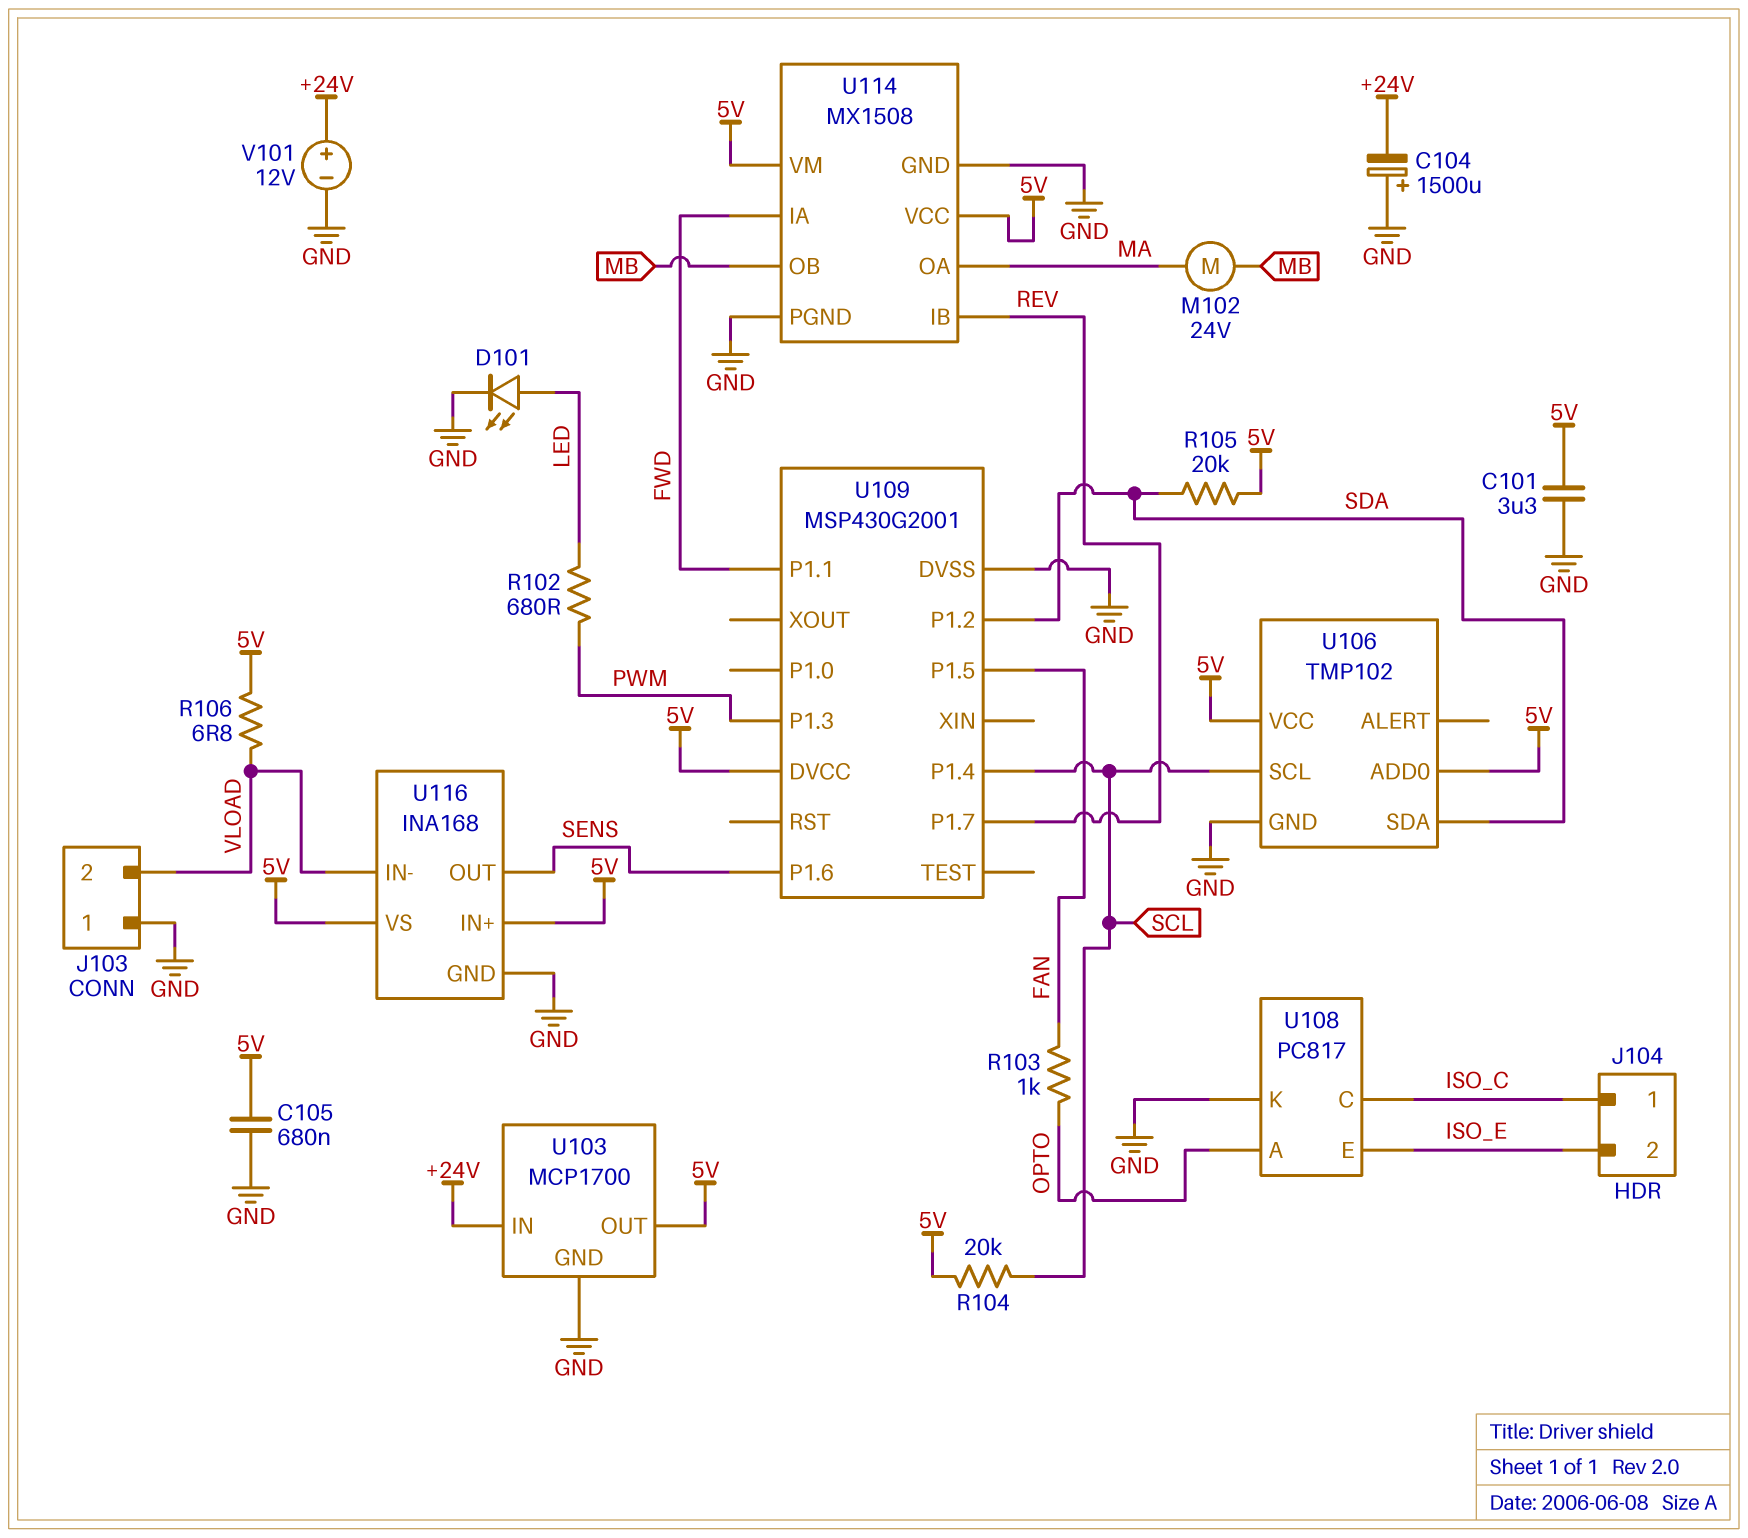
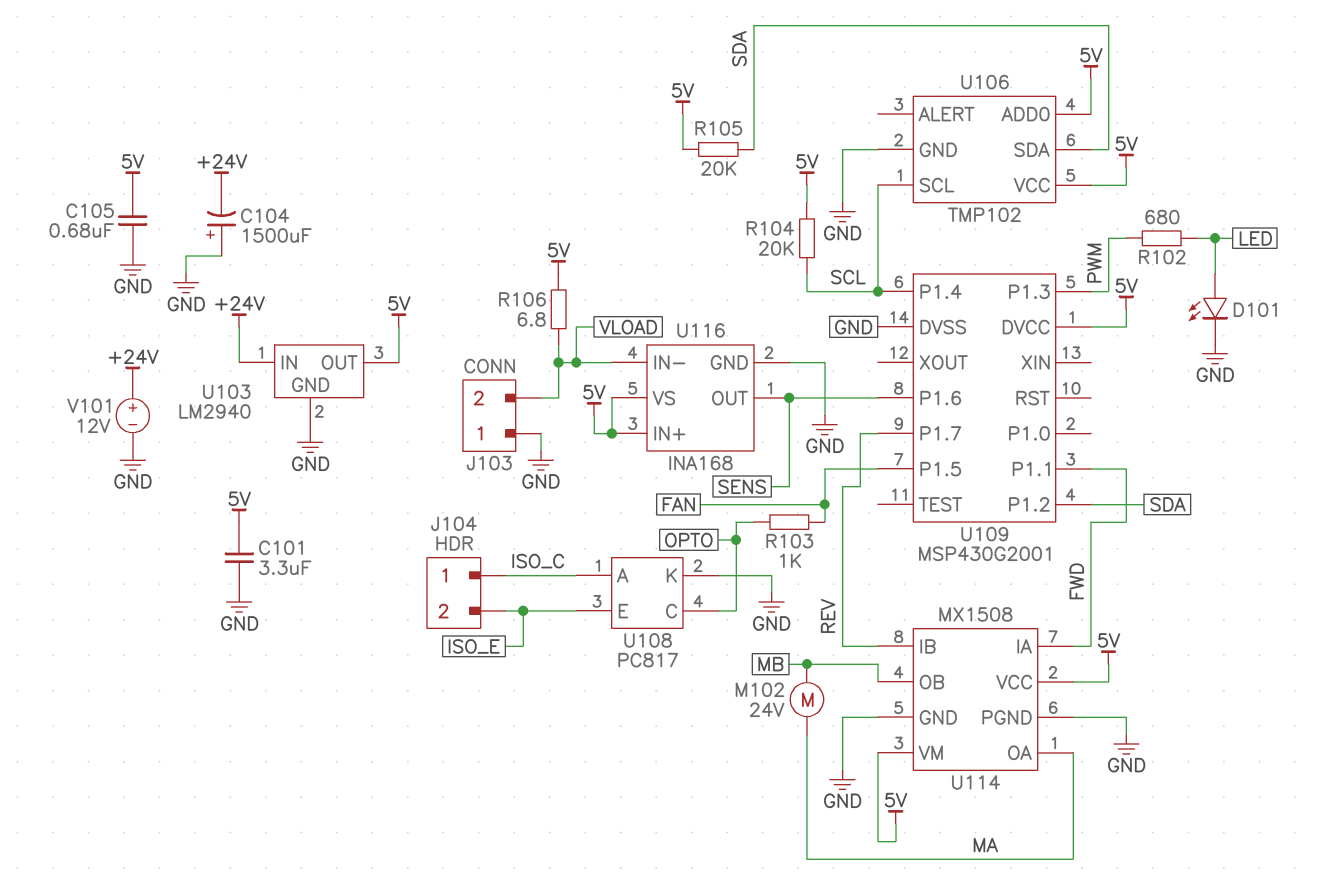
U103: MCP1700 -> LM2940
U108 pin A: OPTO -> ISO_C
U108 pin C: ISO_C -> OPTO

